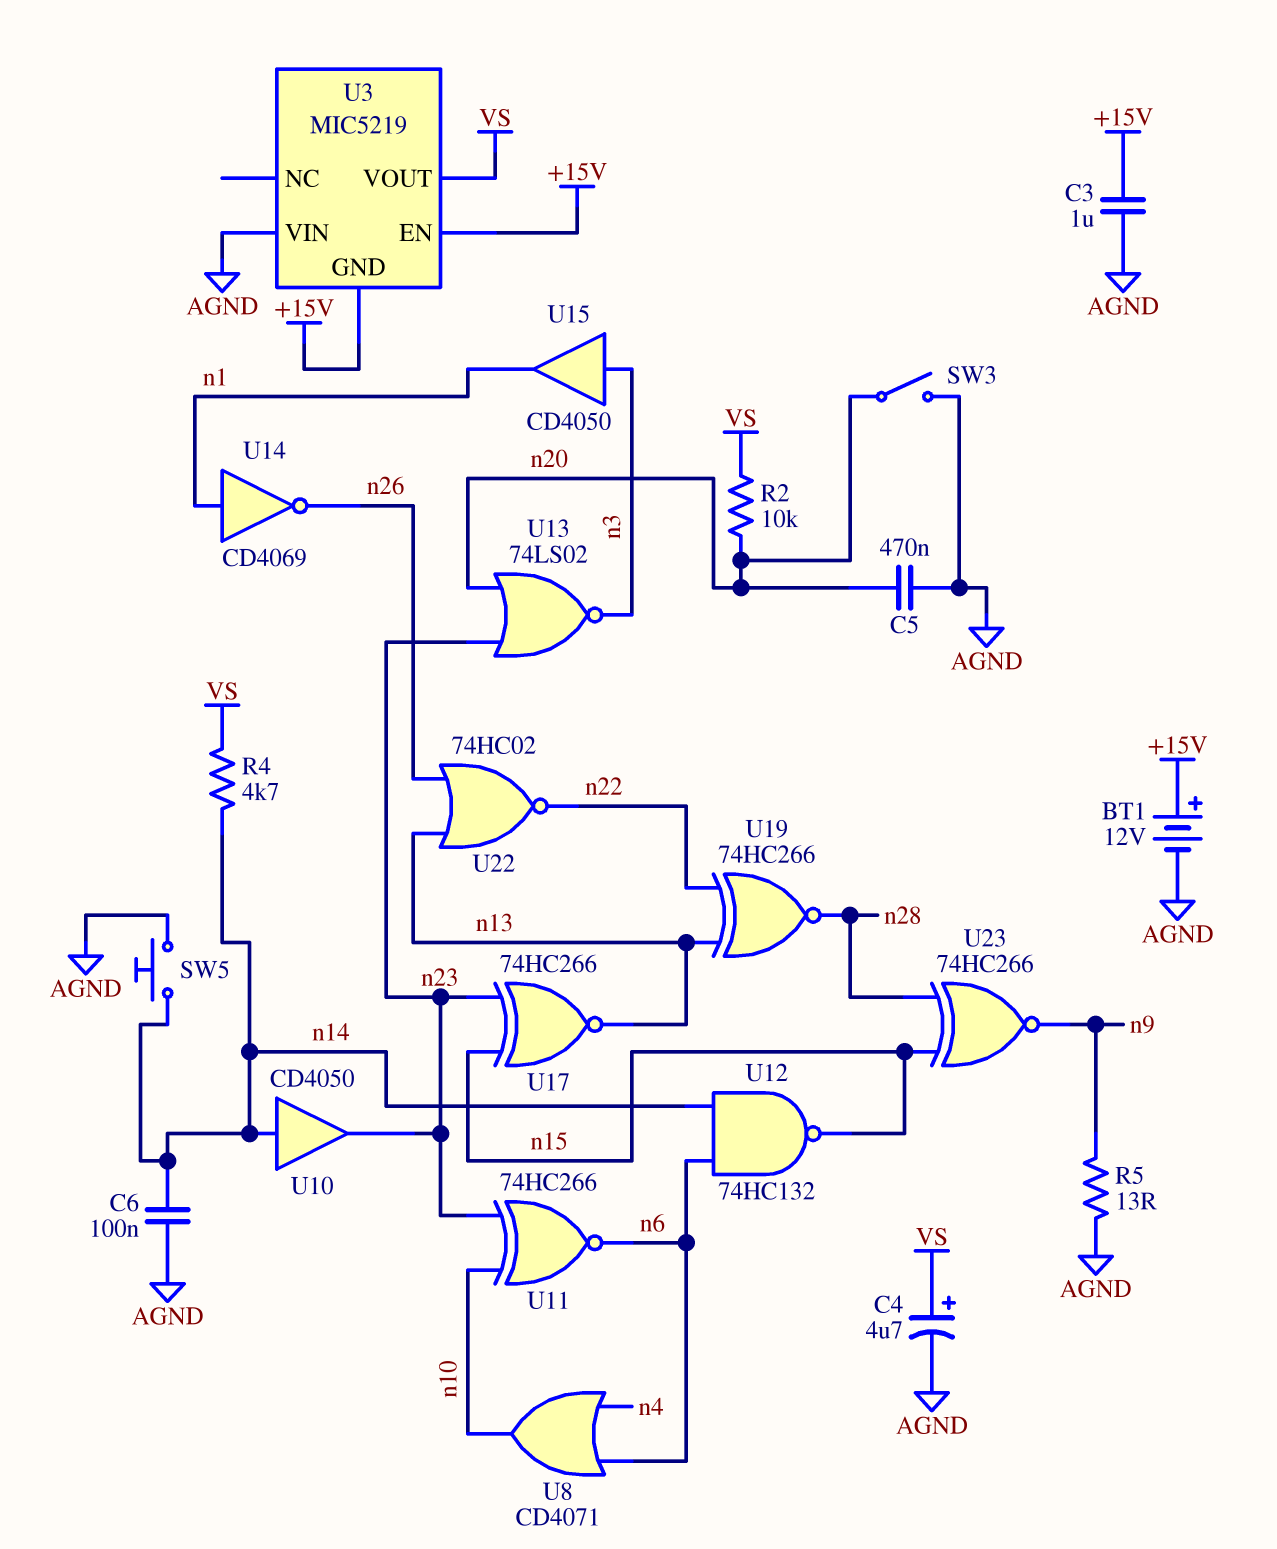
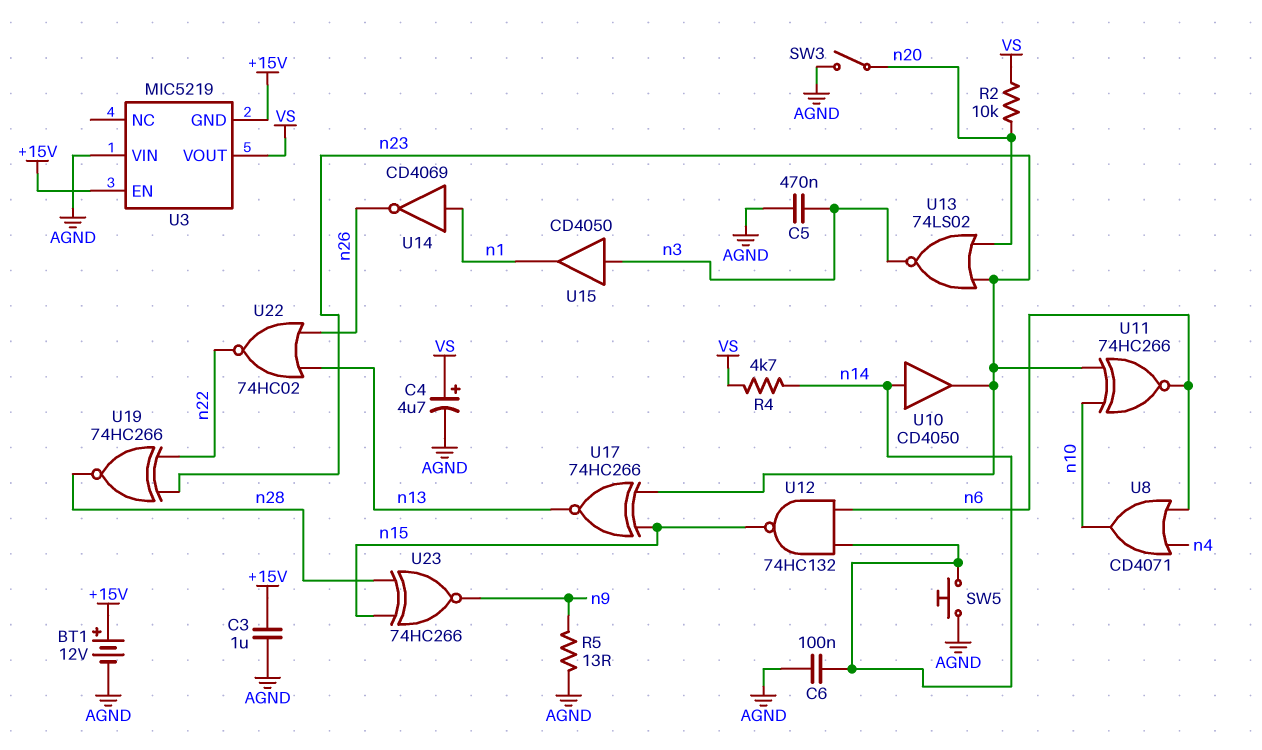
C5: 470nF (AGND, n20) -> 470nF (AGND, n3)
U19: XNOR 74HC266 (in n13, in n22, out n28) -> XNOR 74HC266 (in n22, in n23, out n28)

